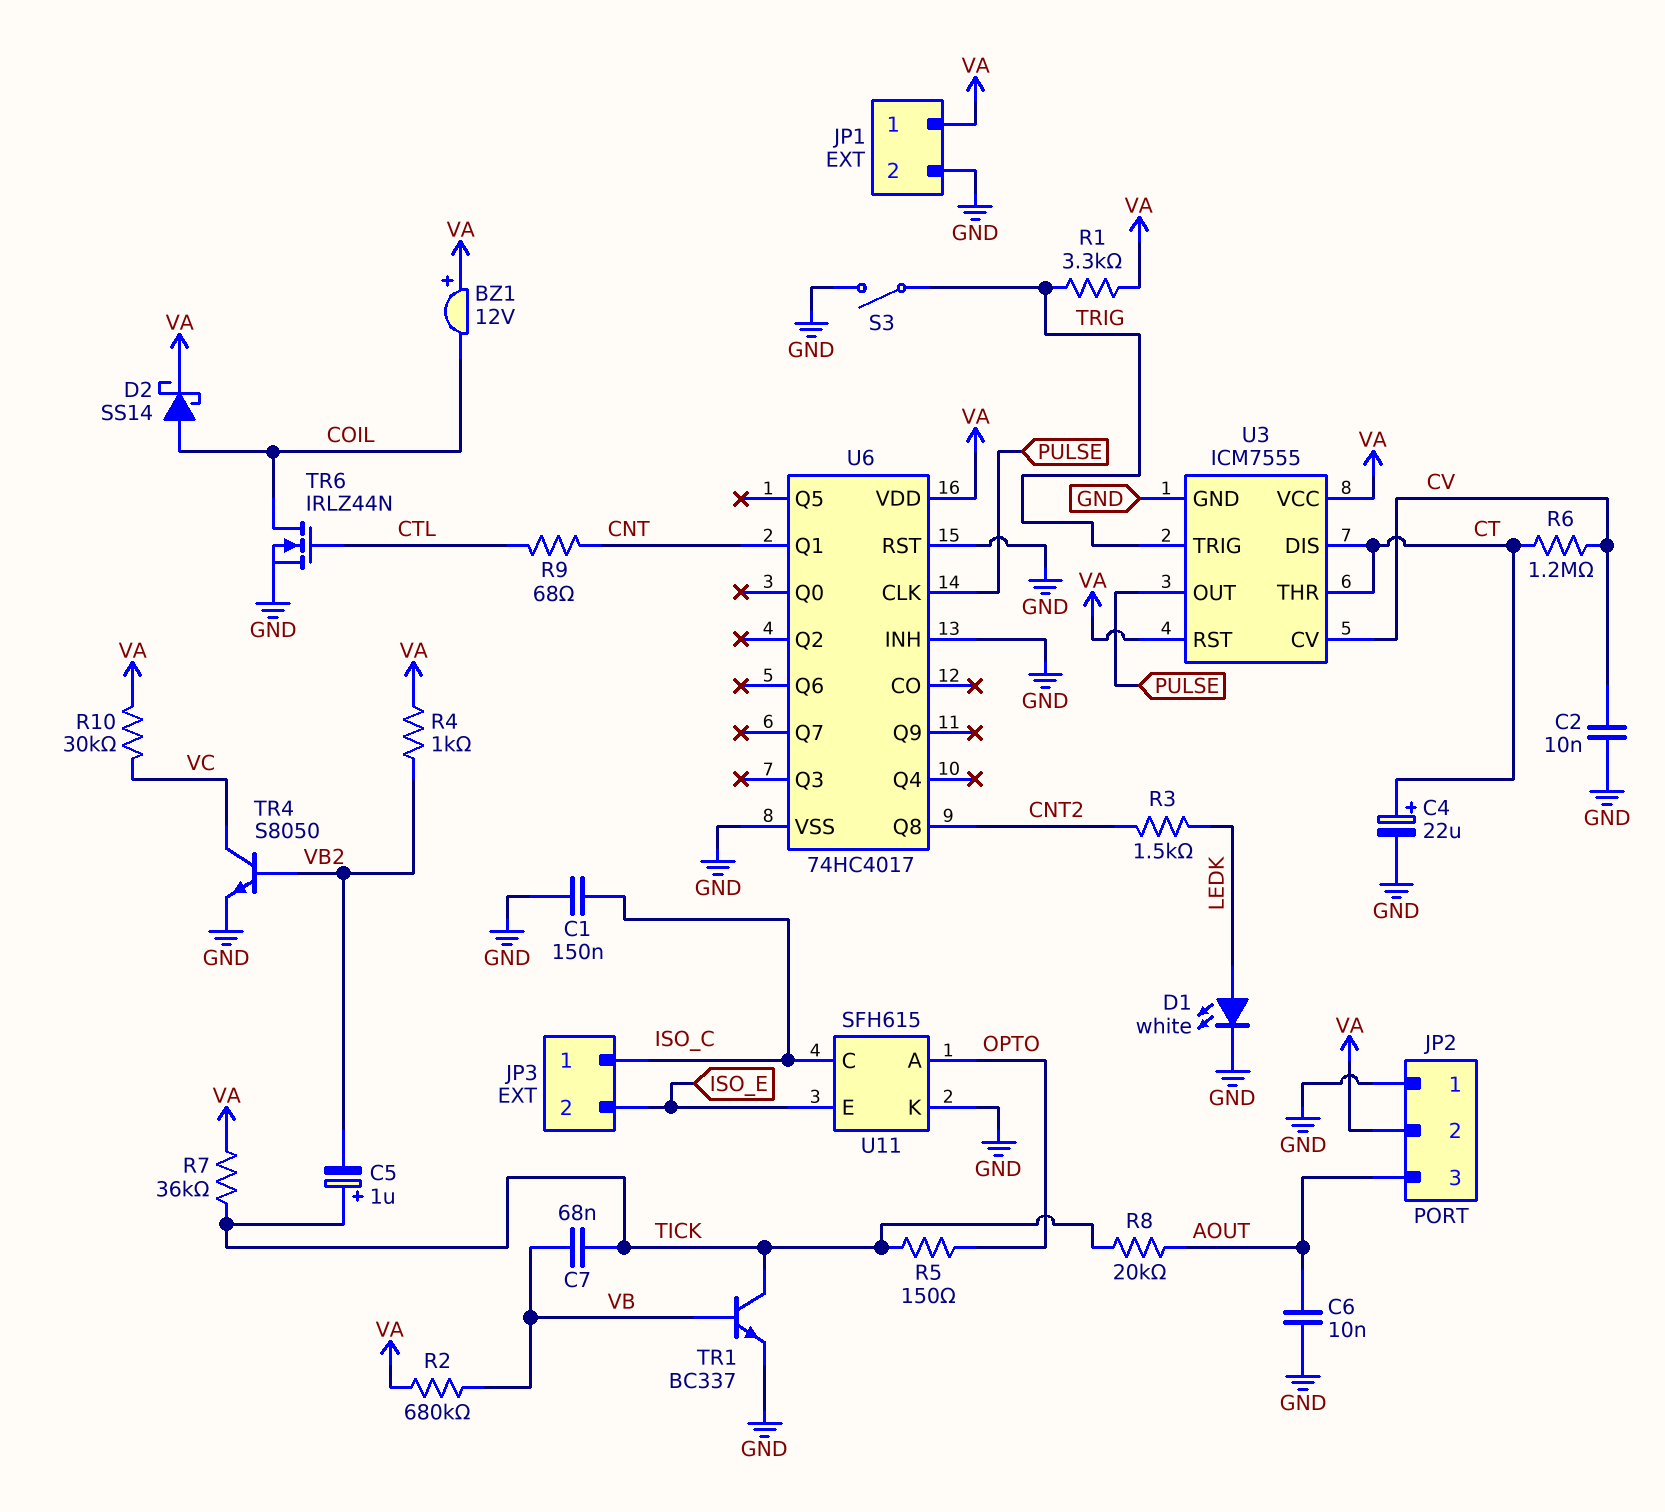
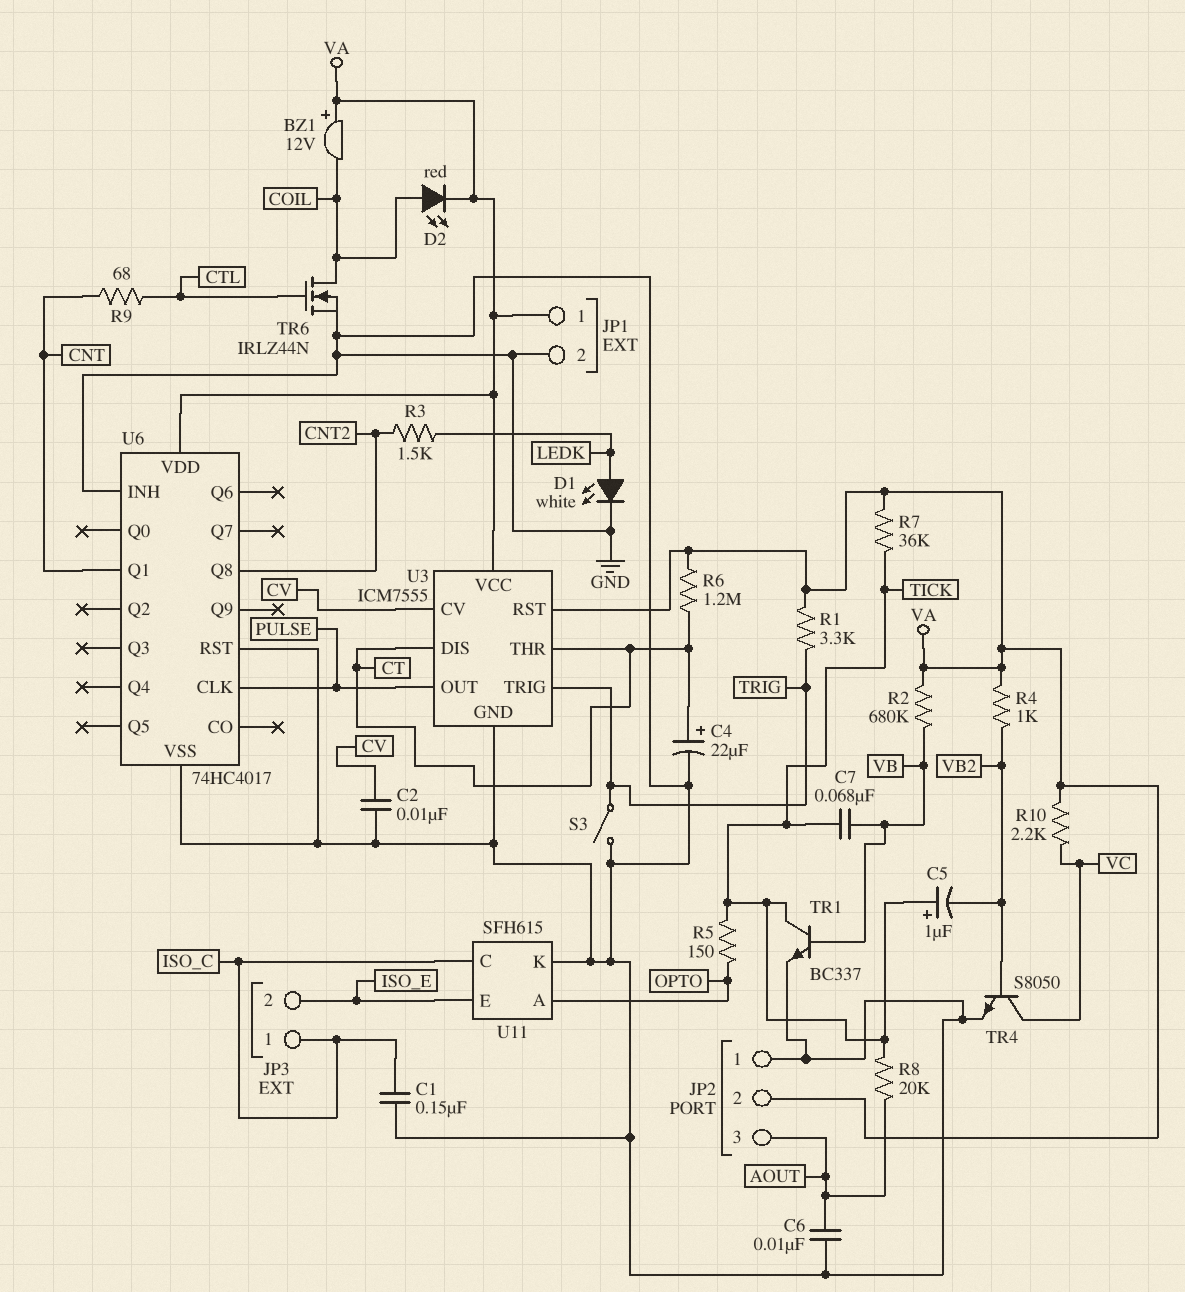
D2: schottky SS14 (A COIL, K VA) -> LED red (A COIL, K VA)
R6: 1.2M (CT, CV) -> 1.2M (CT, VA)
R10: 30k (VA, VC) -> 2.2k (VA, VC)

